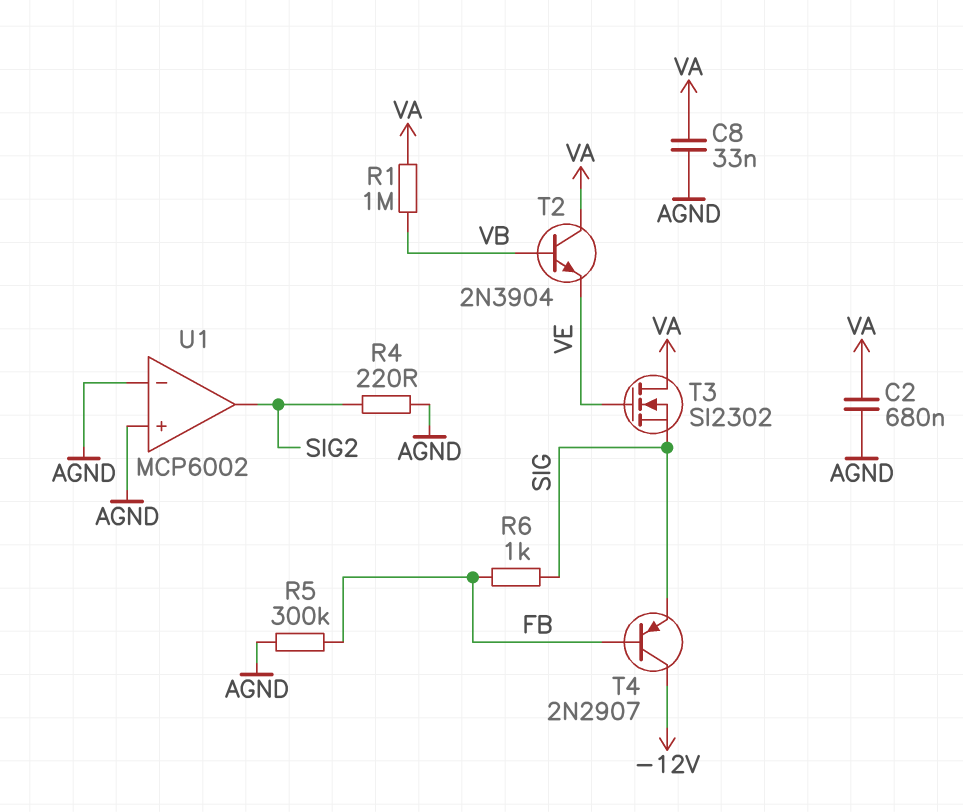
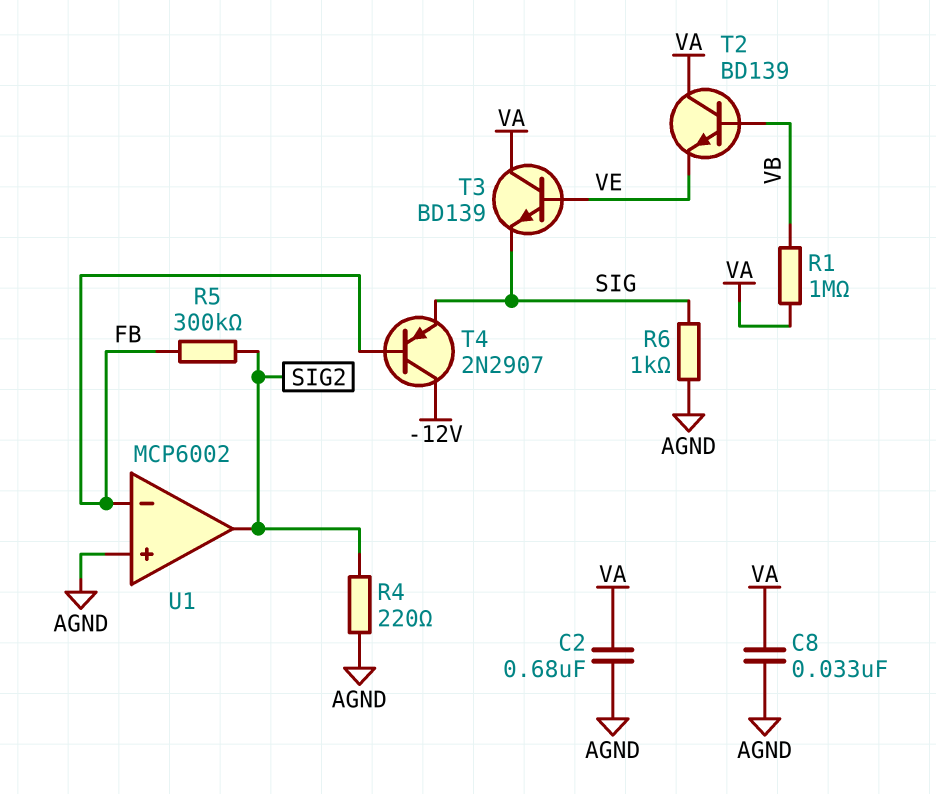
R5: 300k (AGND, FB) -> 300k (FB, SIG2)
R6: 1k (FB, SIG) -> 1k (AGND, SIG)
T2: NPN 2N3904 (B VB, C VA, E VE) -> NPN BD139 (B VB, C VA, E VE)
T3: NMOS SI2302 (G VE, D VA, S SIG) -> NPN BD139 (B VE, C VA, E SIG)
U1 pin in-: AGND -> FB

